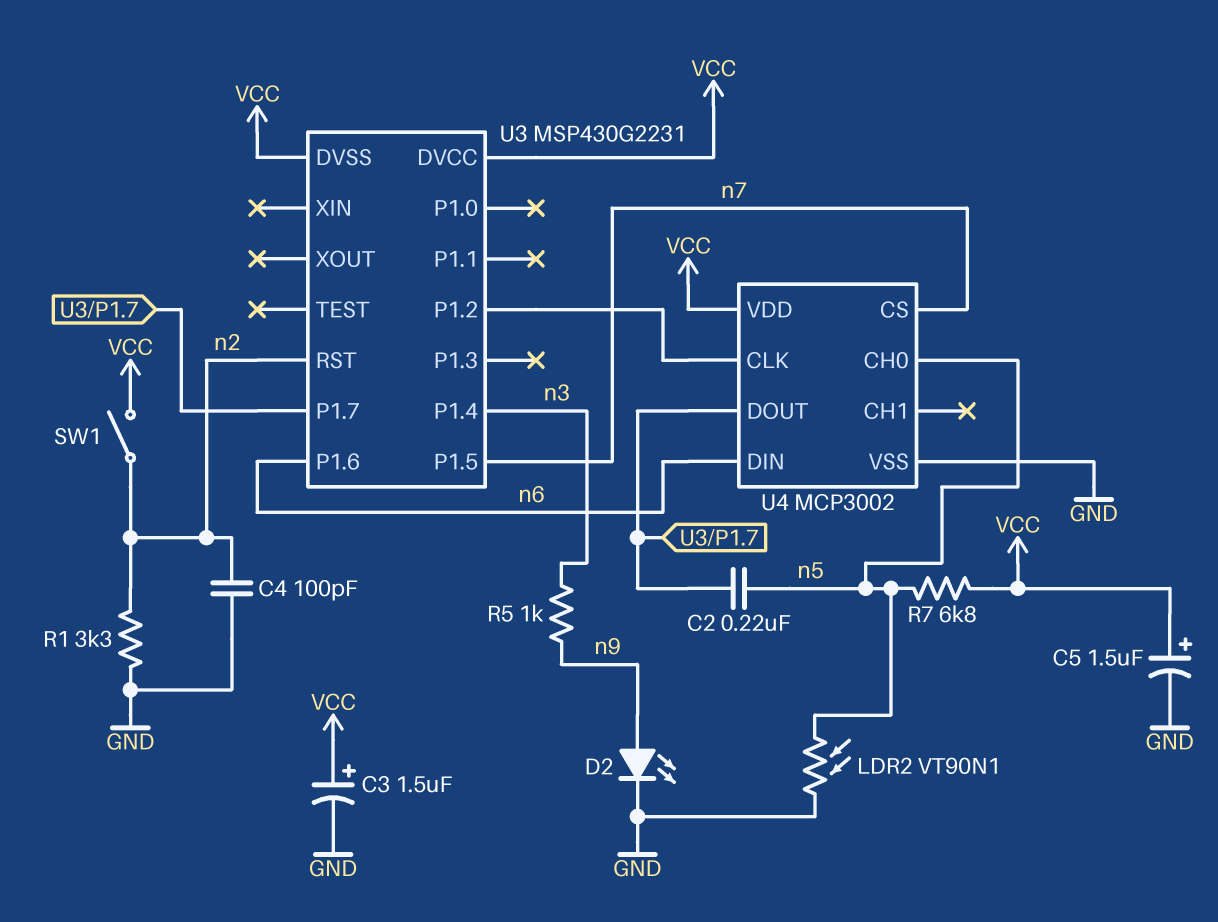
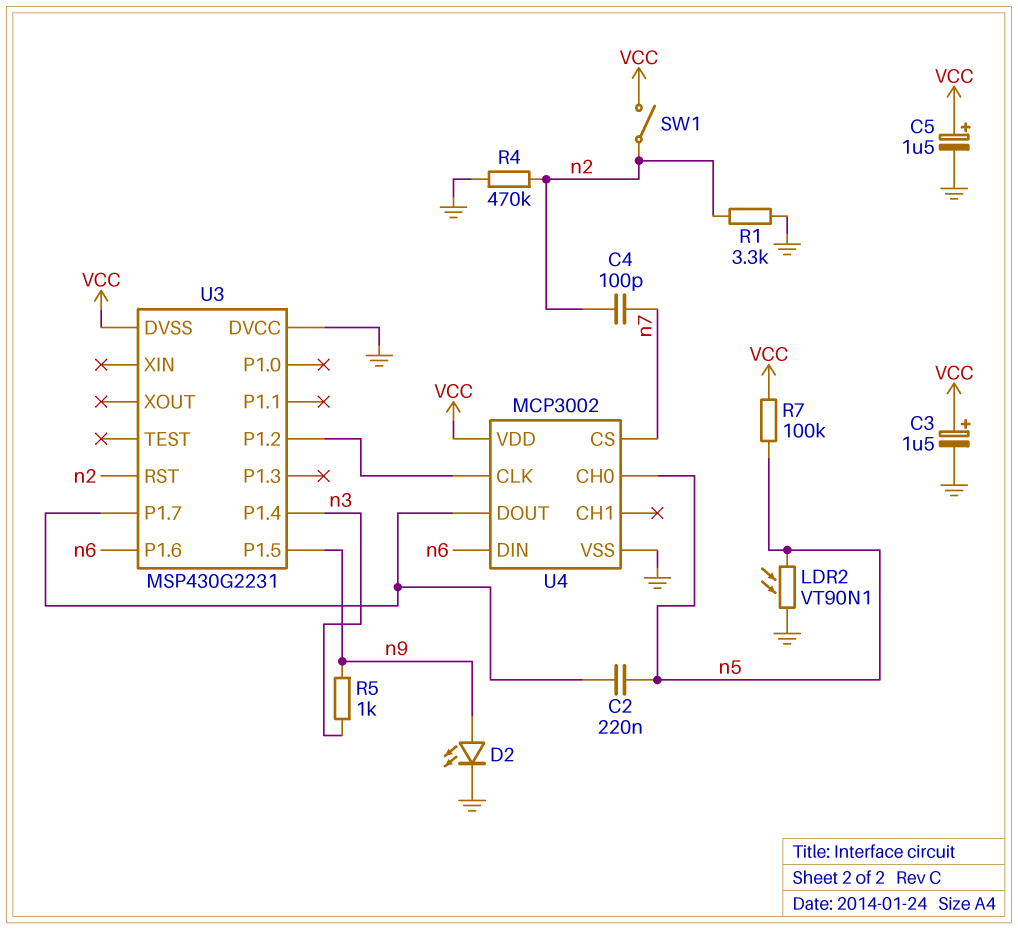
C4: 100pF (GND, n2) -> 100pF (n2, n7)
R4: none -> 470k (GND, n2)
R7: 6.8k (VCC, n5) -> 100k (VCC, n5)
U3 pin DVCC: VCC -> GND
U3 pin P1.5: n7 -> n9

